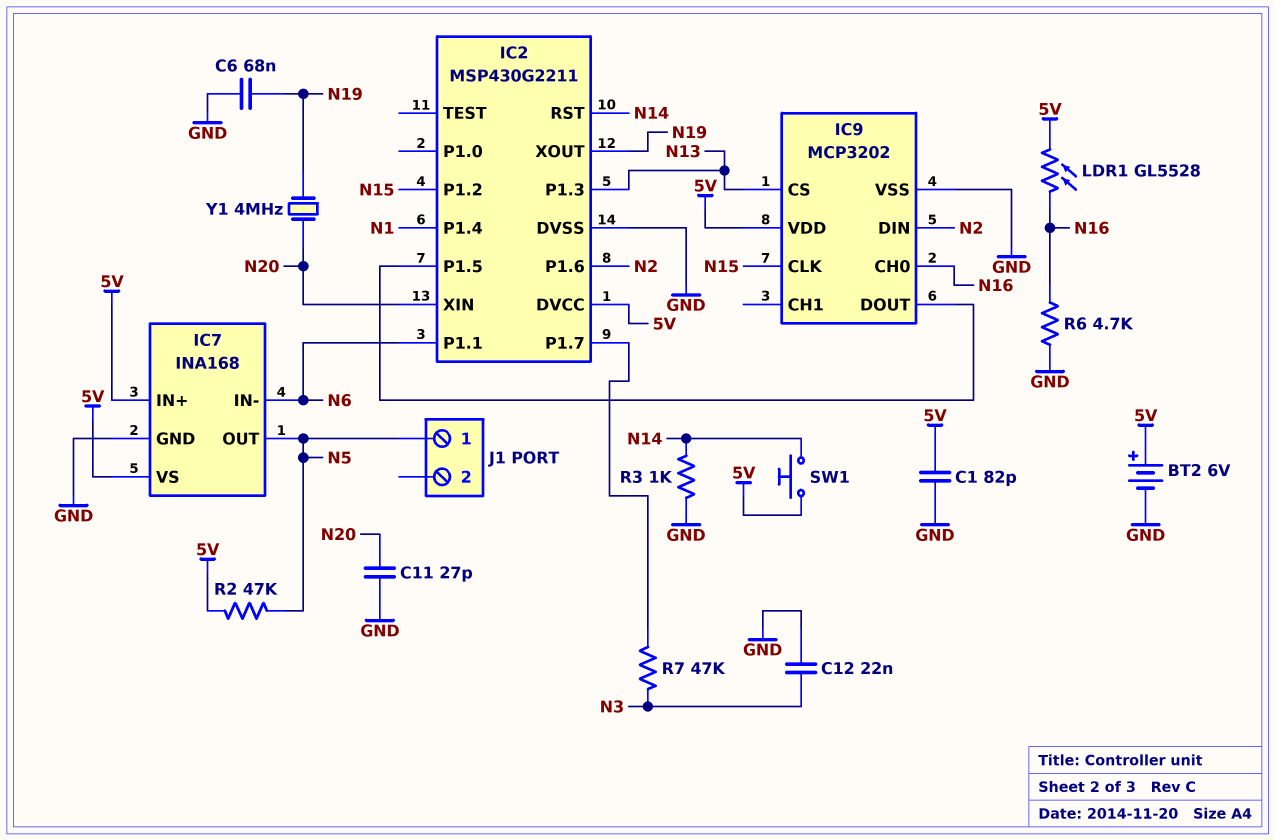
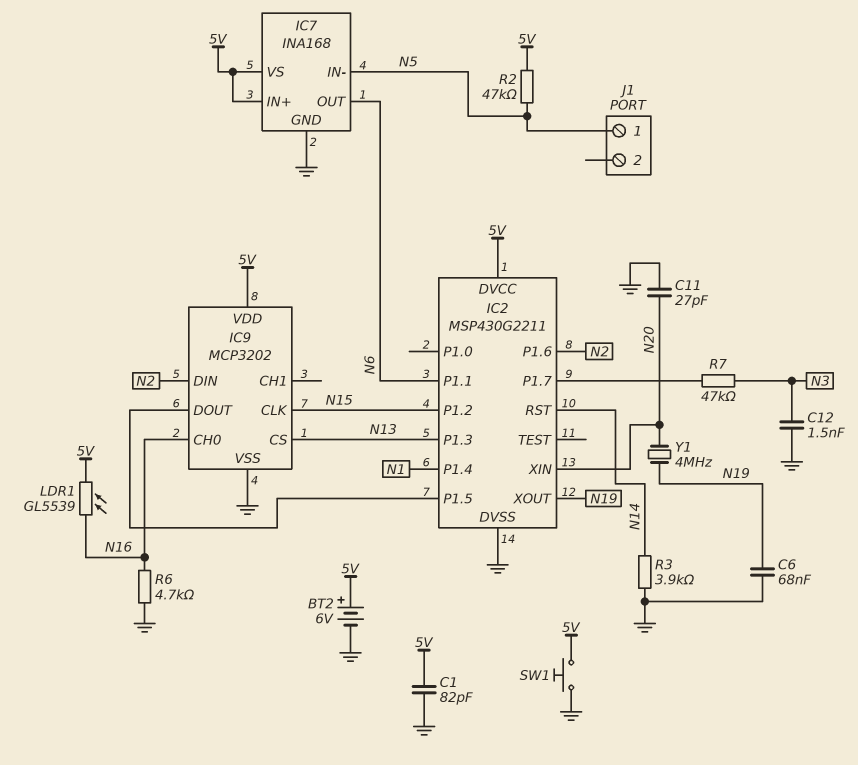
C12: 22nF (GND, N3) -> 1.5nF (GND, N3)
IC7 pin IN-: N6 -> N5
IC7 pin OUT: N5 -> N6
LDR1: GL5528 (5V, N16) -> GL5539 (5V, N16)
R3: 1k (GND, N14) -> 3.9k (GND, N14)
SW1: button (5V, N14) -> button (5V, GND)

